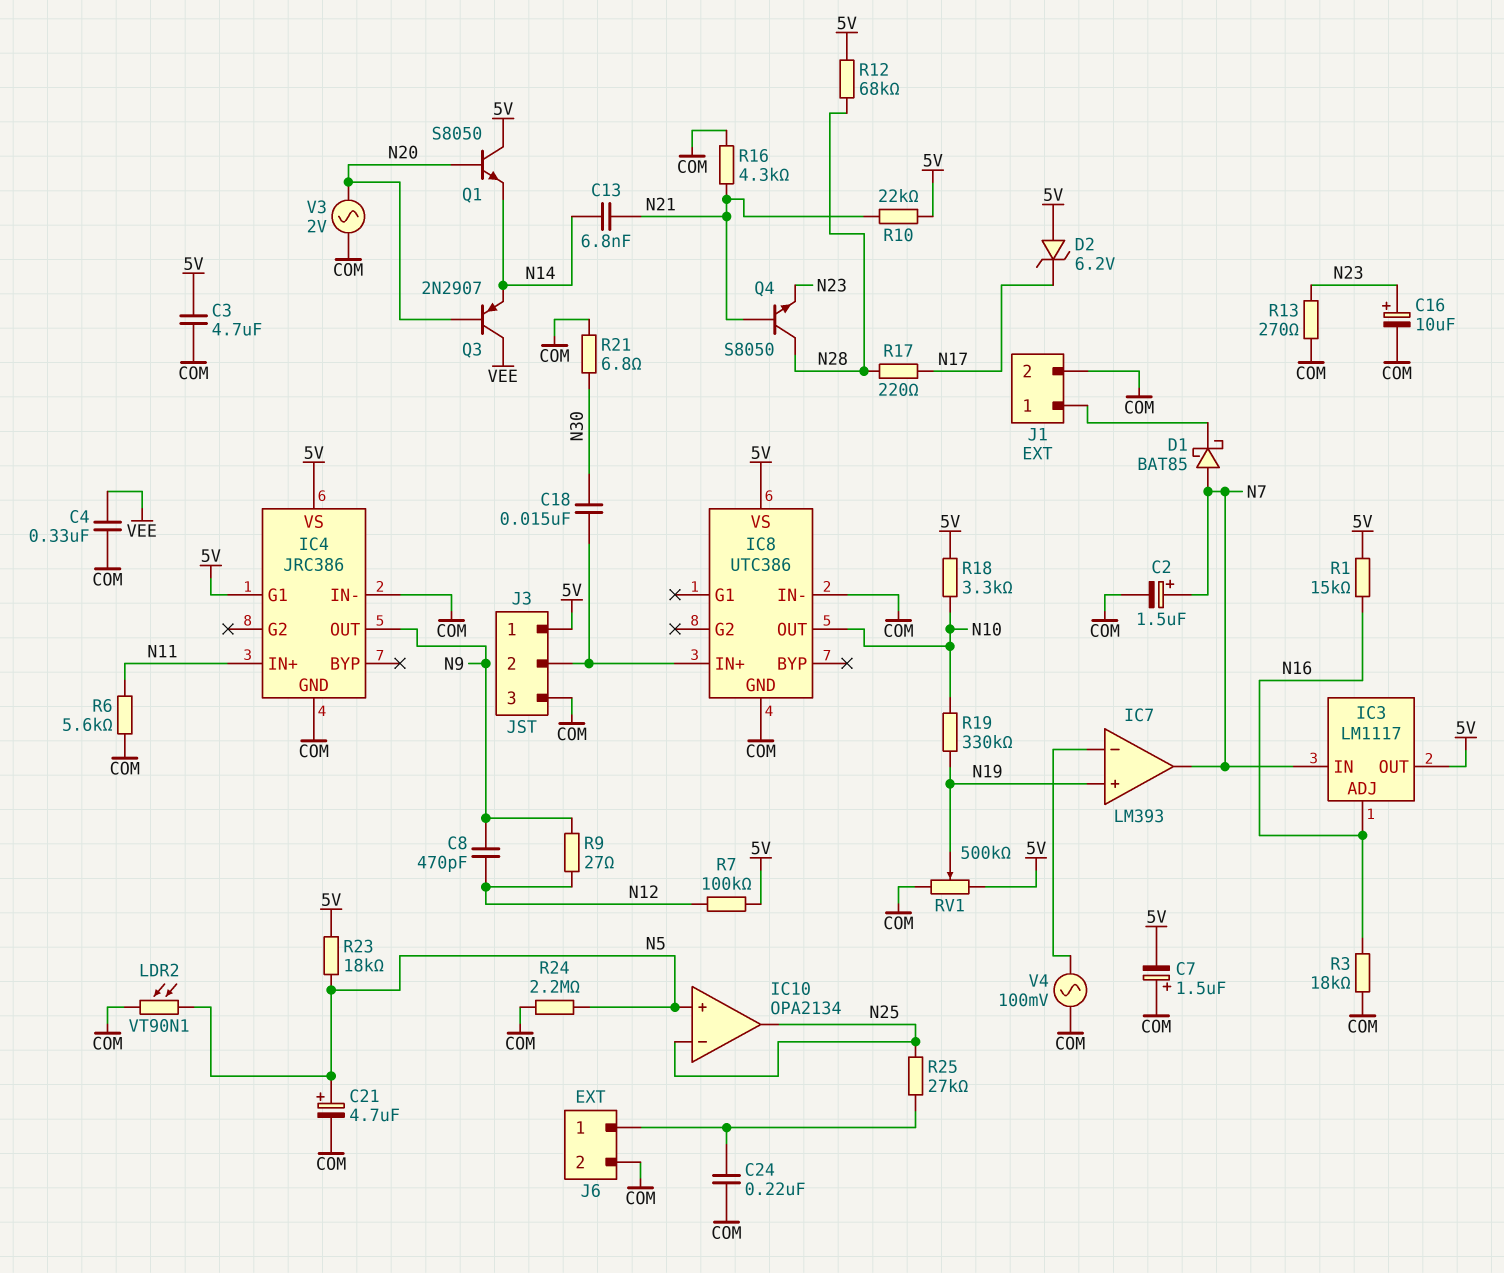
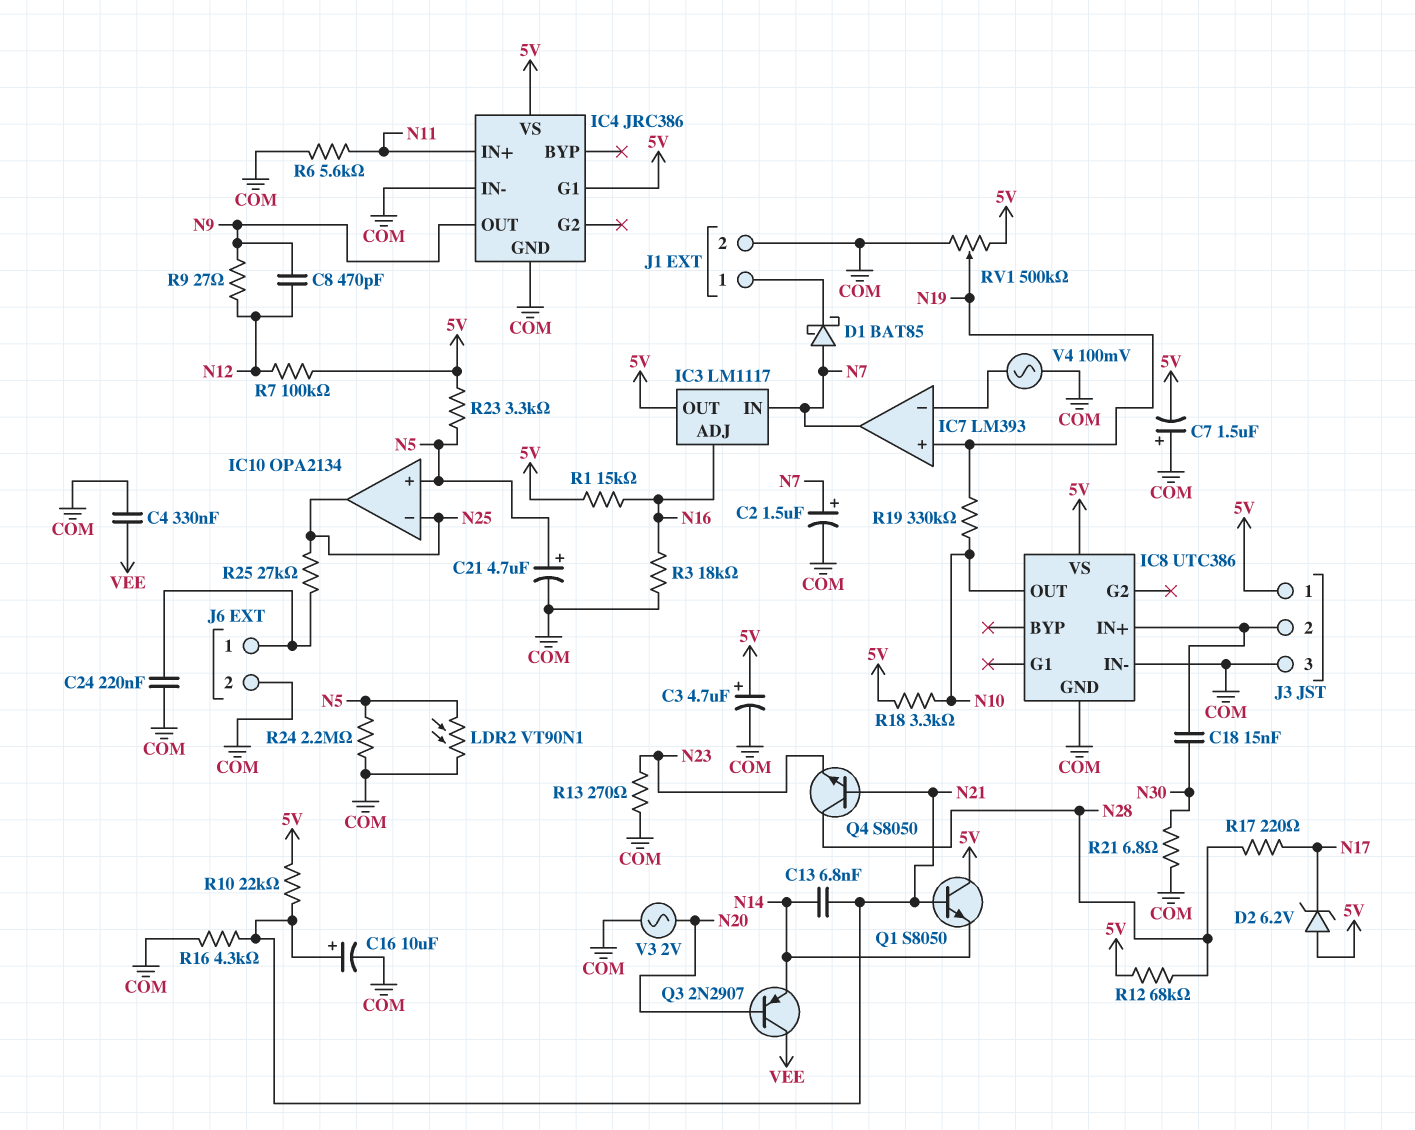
C3: 4.7uF (5V, COM) -> 4.7uF (plus 5V, minus COM)
C16: 10uF (plus N23, minus COM) -> 10uF (plus N21, minus COM)
Q1: NPN S8050 (B N20, C 5V, E N14) -> NPN S8050 (B N21, C 5V, E N14)
R23: 18k (5V, N5) -> 3.3k (5V, N5)

